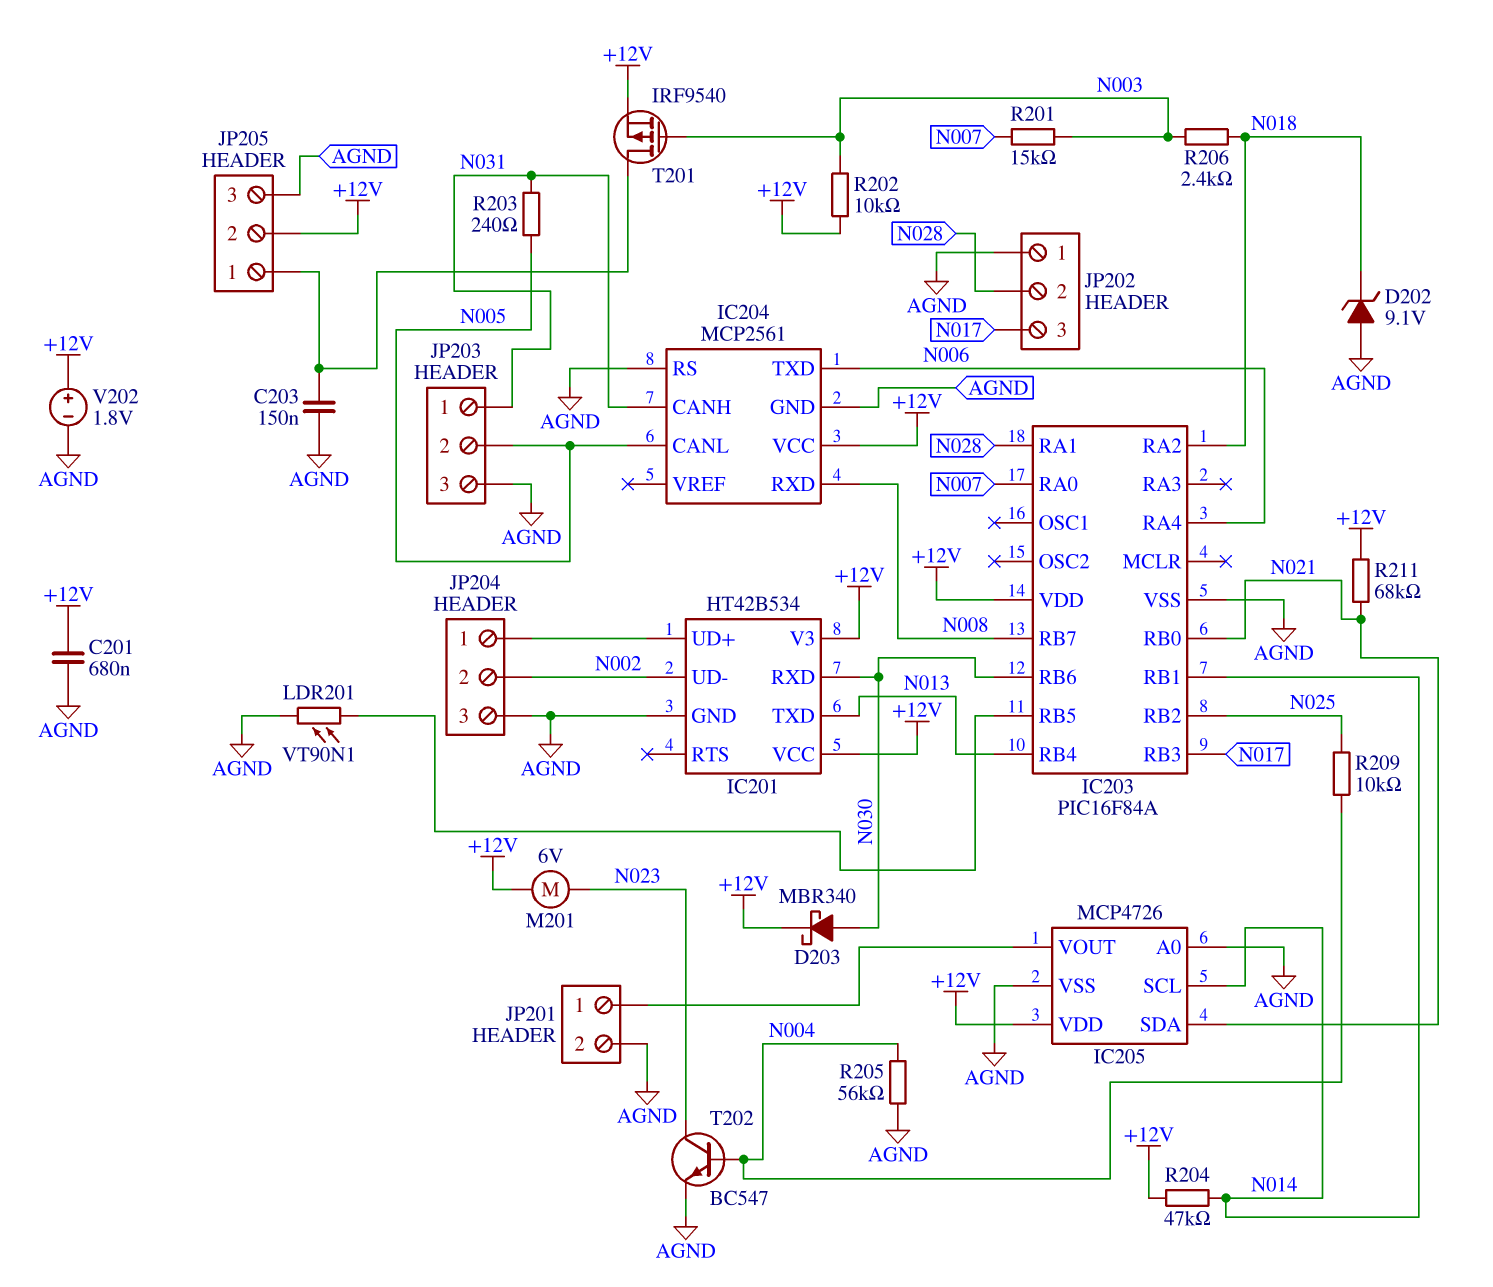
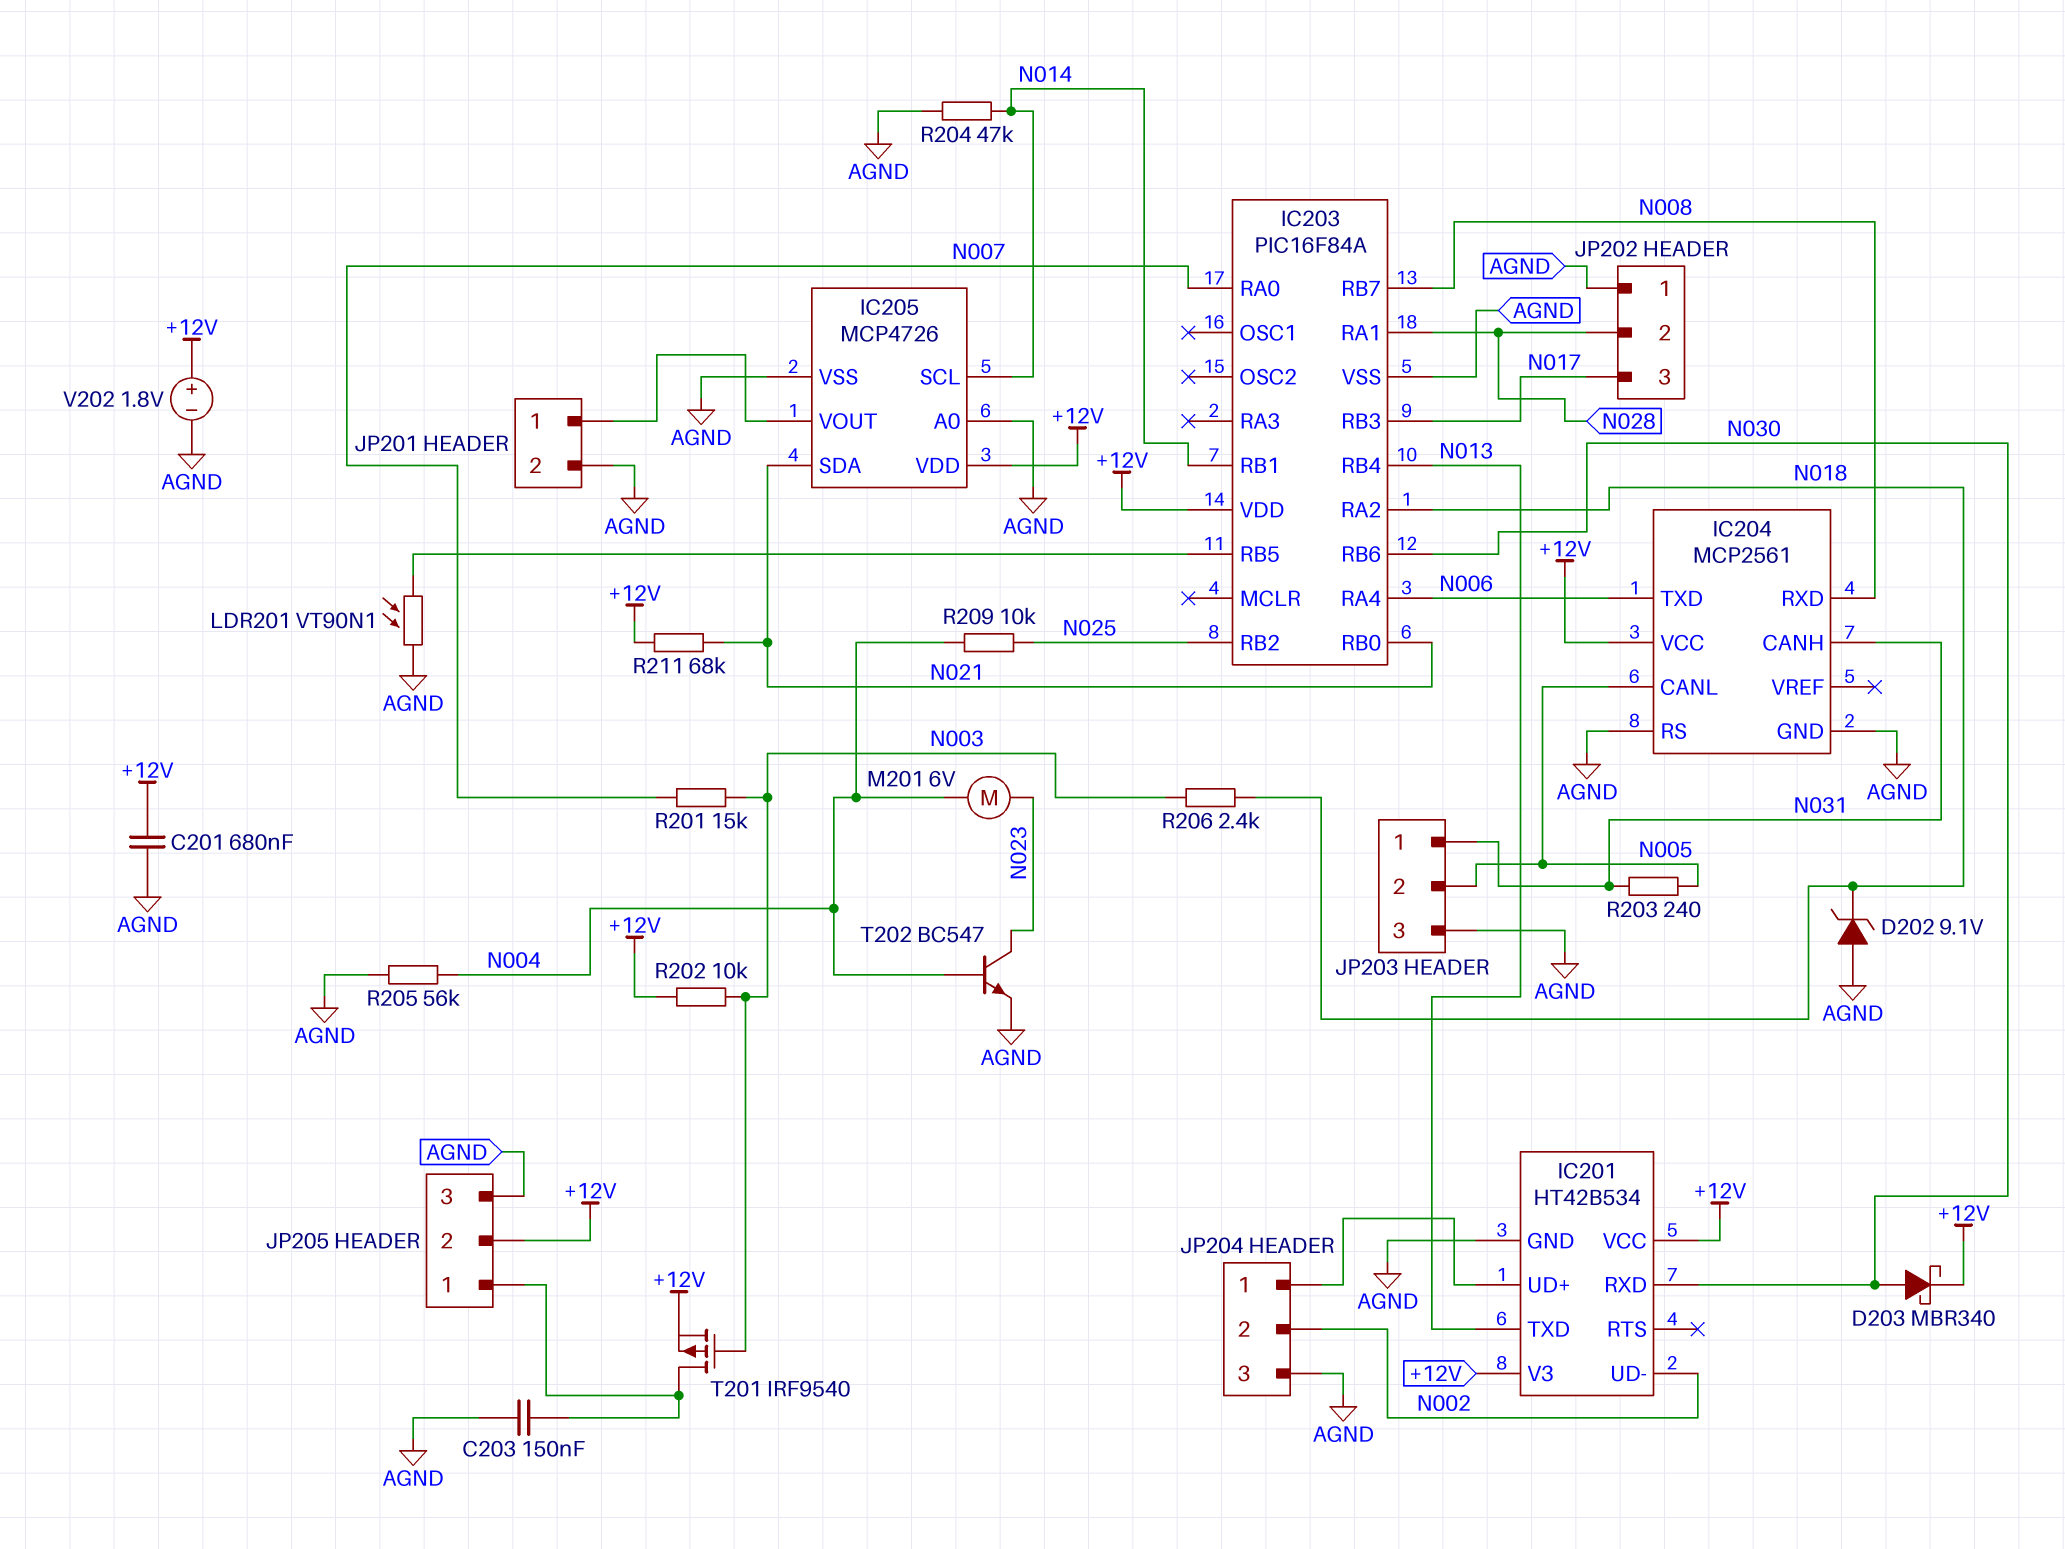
M201: motor 6V (+12V, N023) -> motor 6V (N004, N023)
R204: 47k (+12V, N014) -> 47k (AGND, N014)

